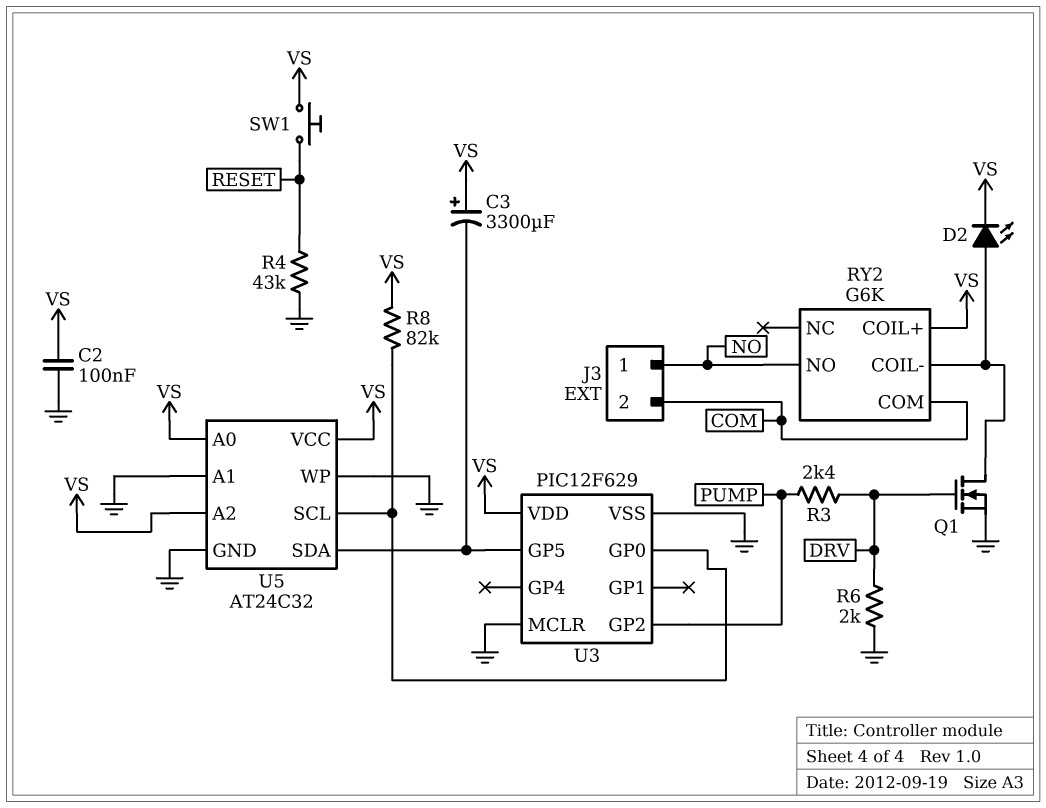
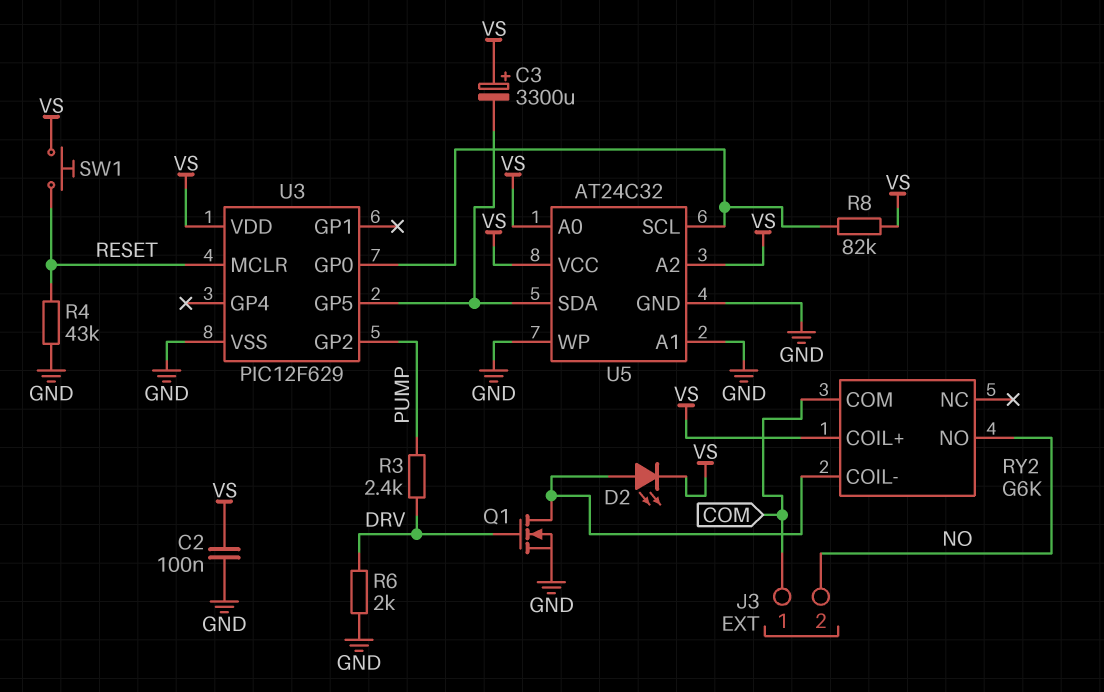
J3 pin 1: NO -> COM
J3 pin 2: COM -> NO
U3 pin MCLR: GND -> RESET

